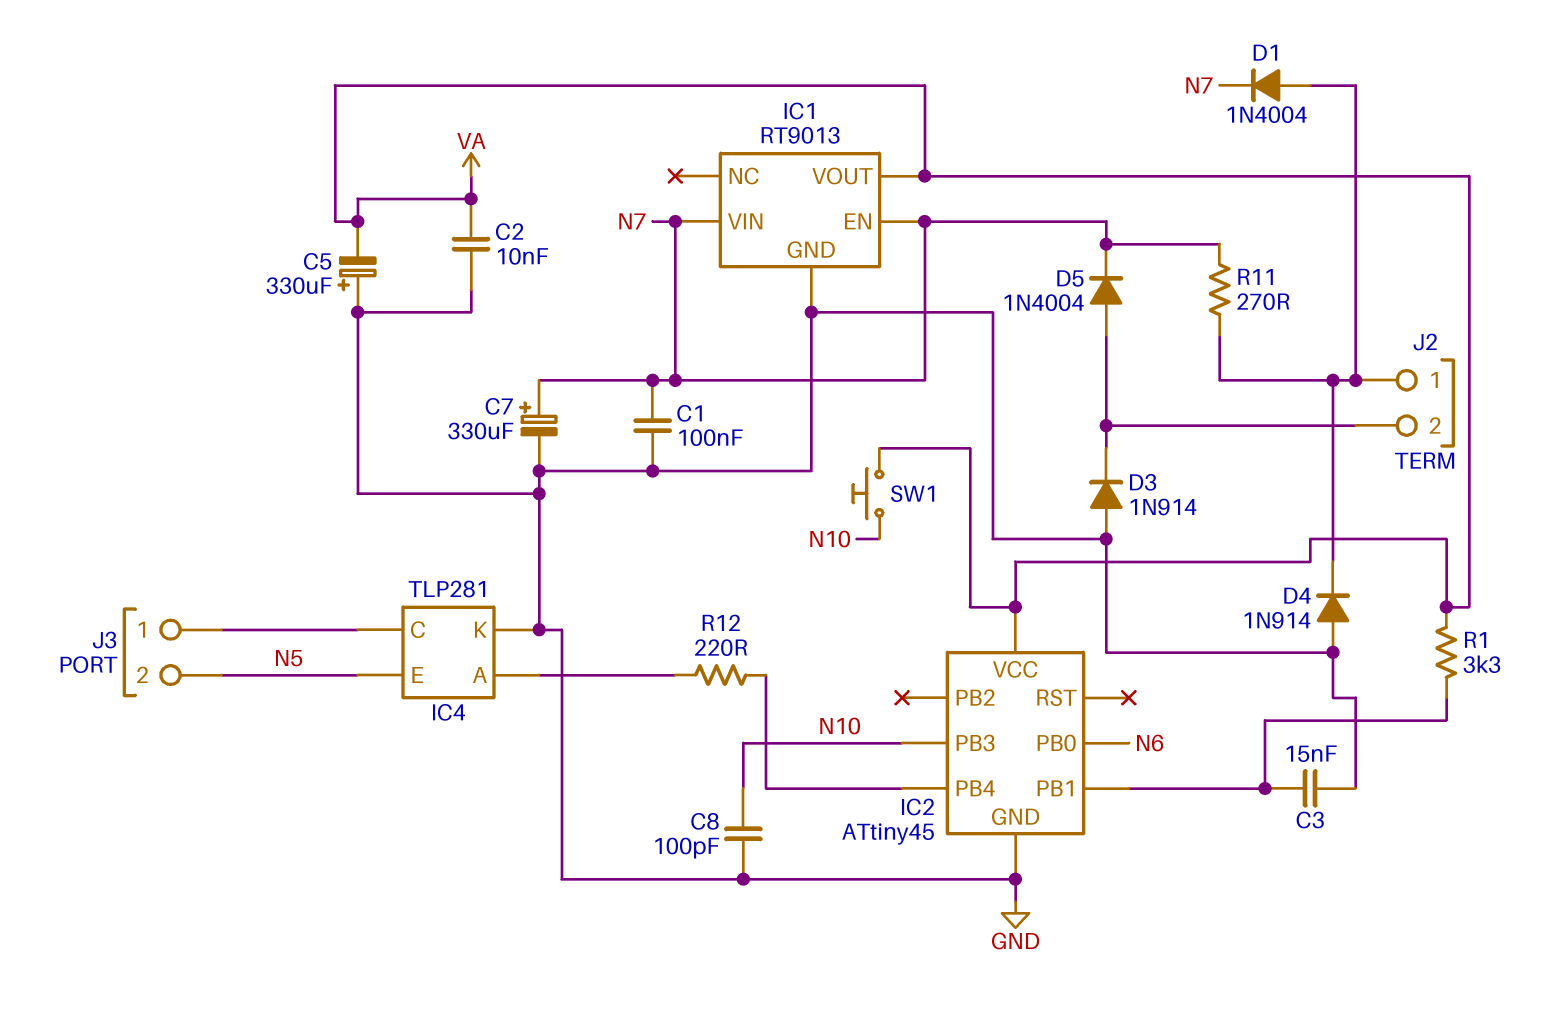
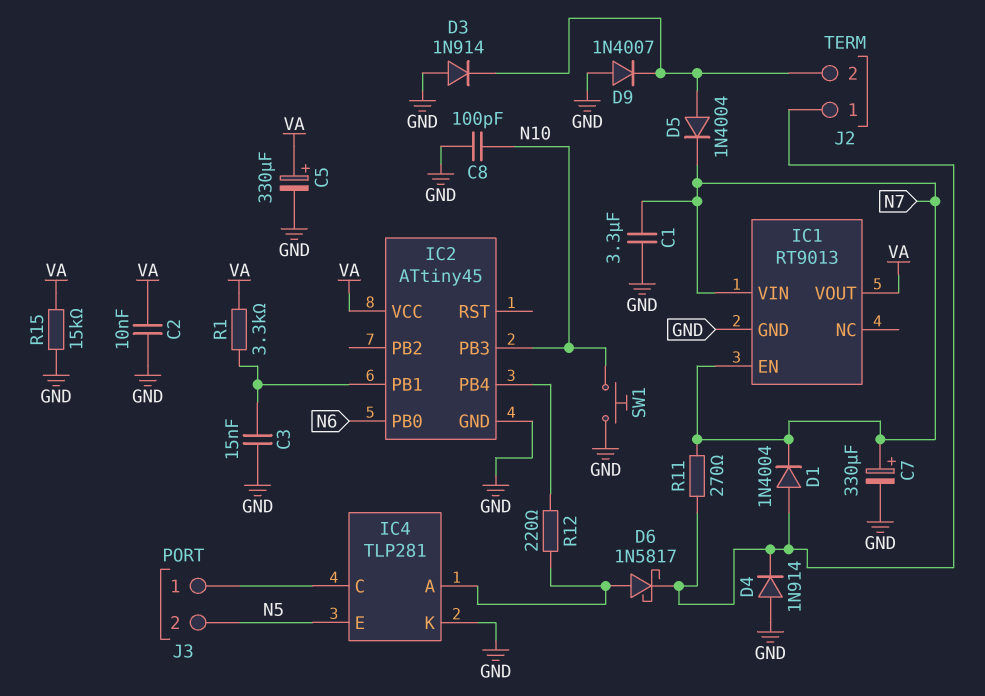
C1: 100nF (GND, N7) -> 3.3uF (GND, N7)
C5: 330uF (plus GND, minus VA) -> 330uF (plus VA, minus GND)
D6: none -> schottky 1N5817 (A IC4/A, K J2/1)
D9: none -> diode 1N4007 (A GND, K J2/2)
R15: none -> 15k (GND, VA)
SW1: button (N10, VA) -> button (GND, N10)

